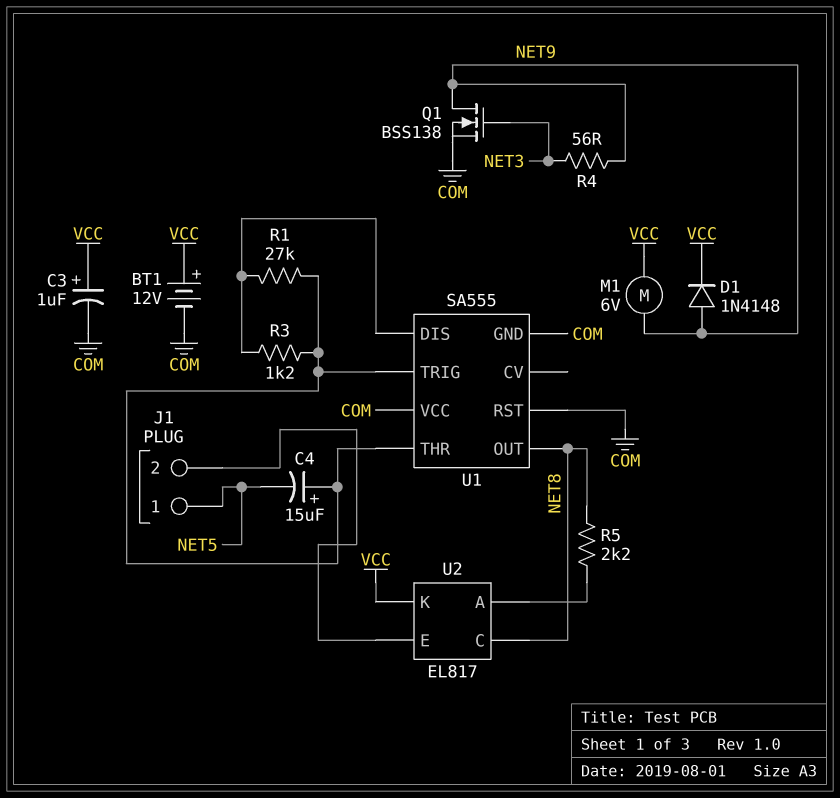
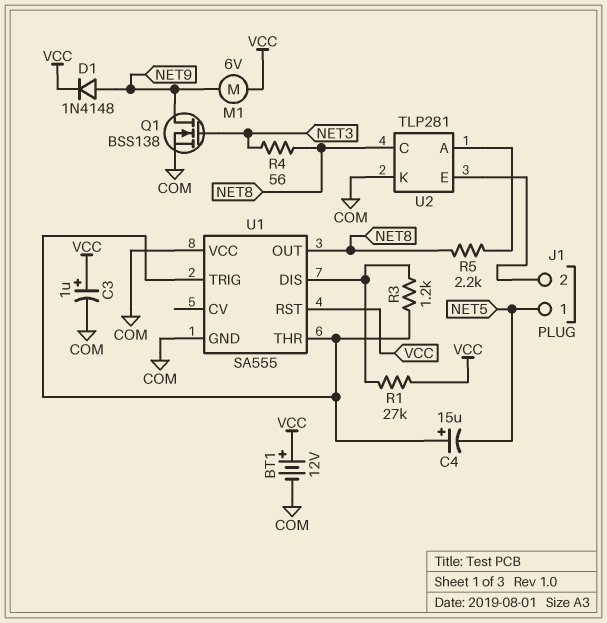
R1: 27k (U1/DIS, U1/THR) -> 27k (U1/DIS, VCC)
R4: 56 (NET3, NET9) -> 56 (NET3, NET8)
U1 pin RST: COM -> VCC
U2: EL817 -> TLP281
U2 pin K: VCC -> COM

